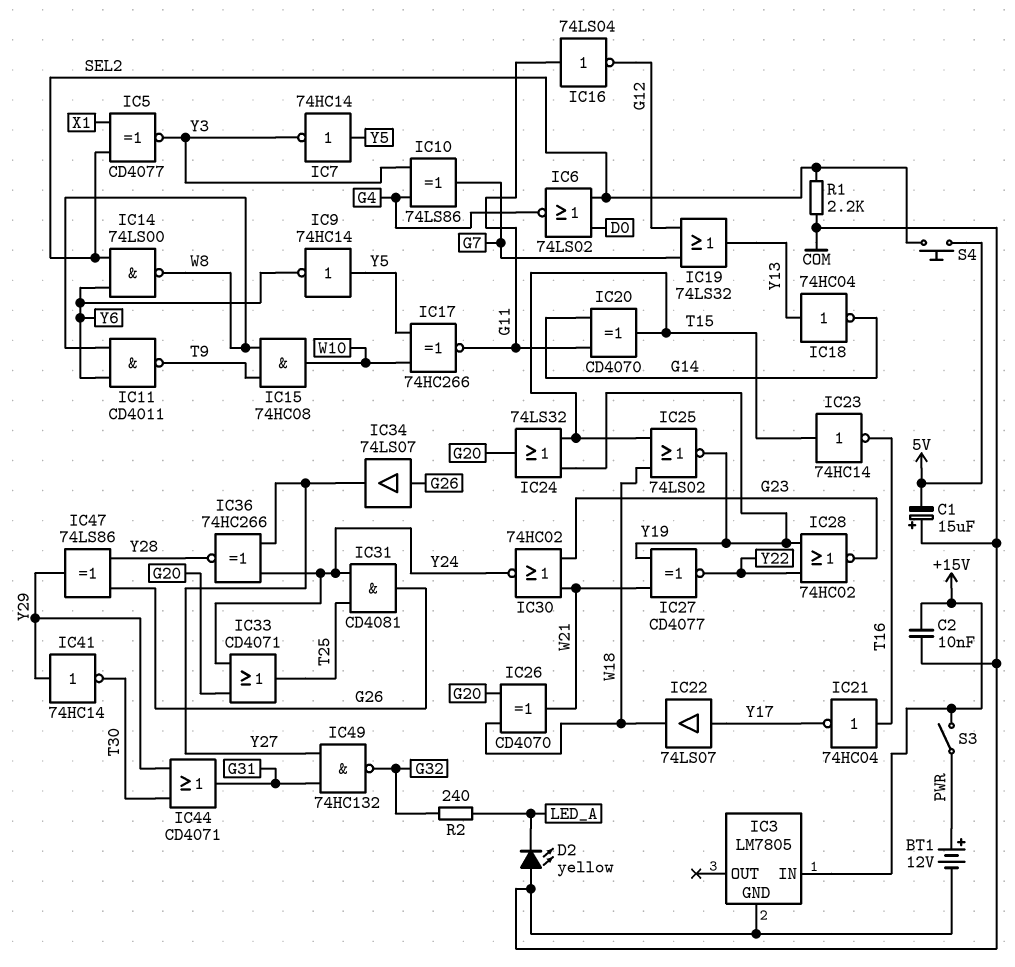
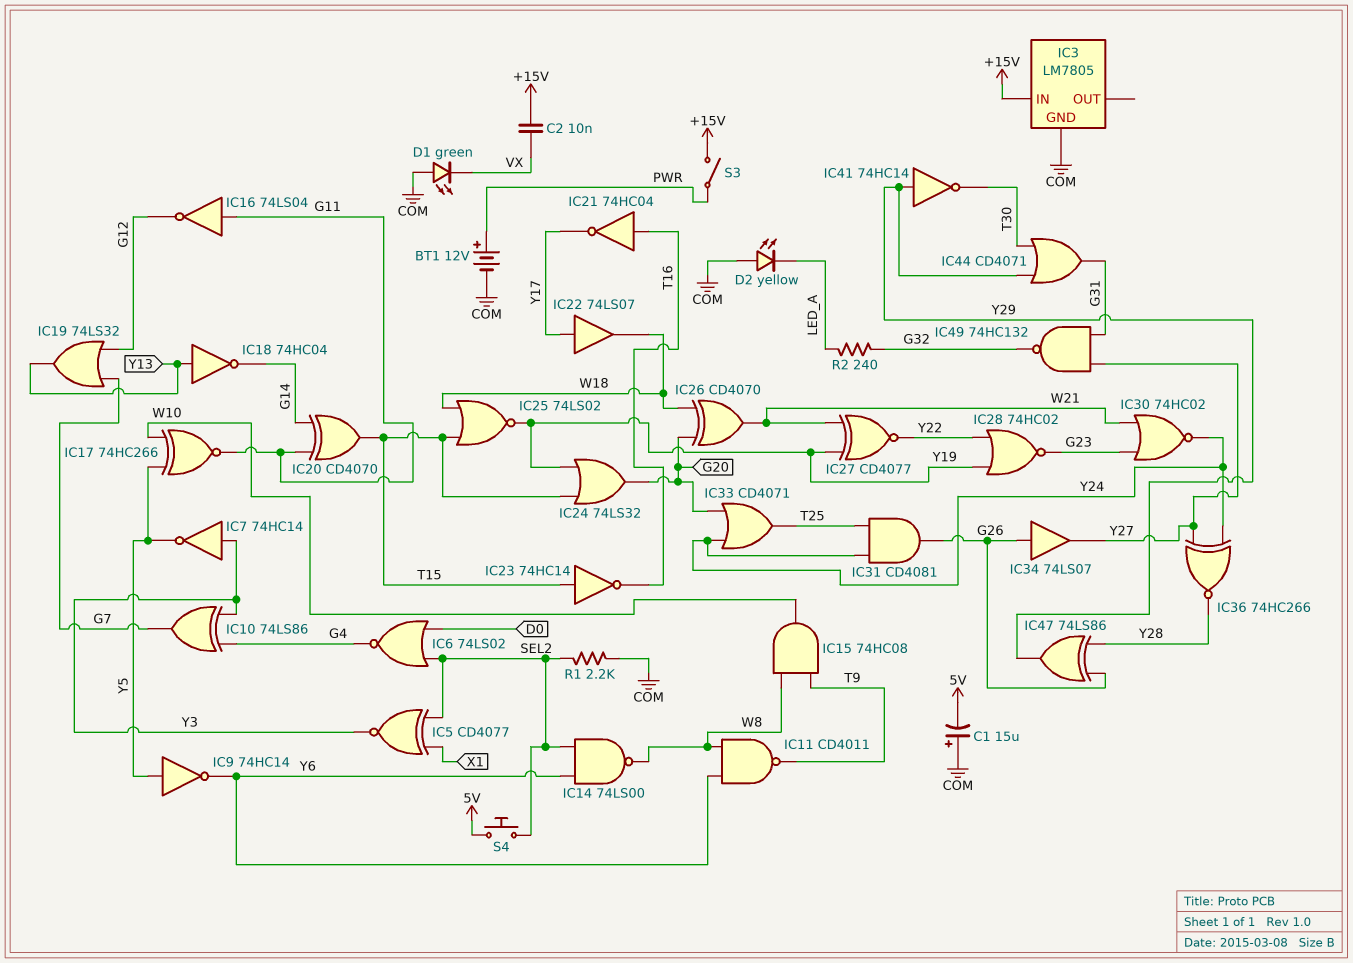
C2: 10nF (+15V, COM) -> 10nF (+15V, VX)
D1: none -> LED green (A COM, K VX)
IC7: NOT 74HC14 (in Y5, out Y3) -> NOT 74HC14 (in Y3, out Y5)

